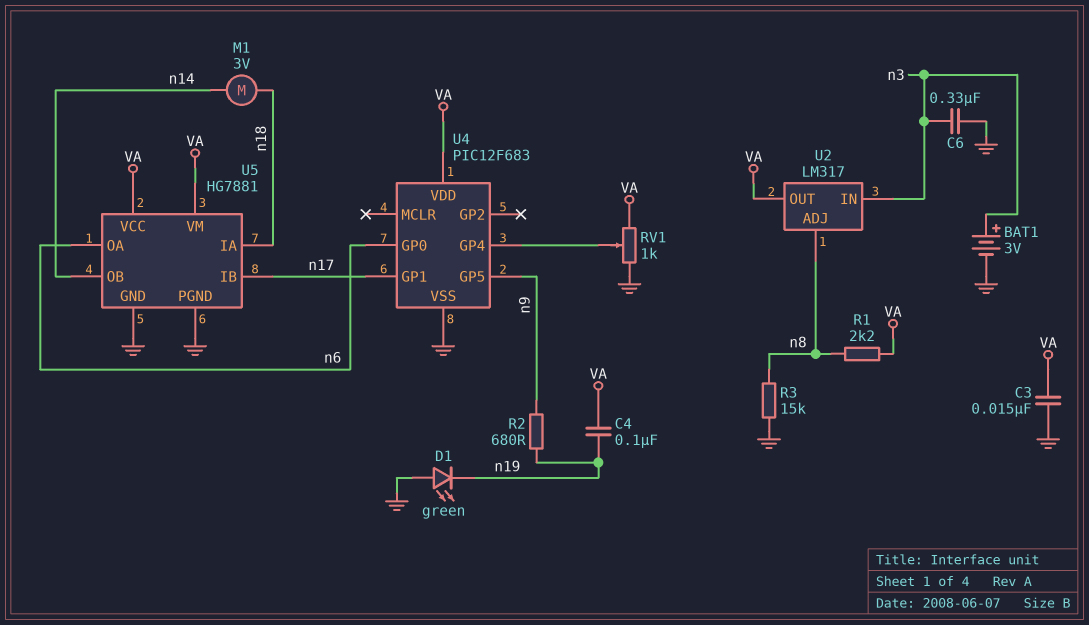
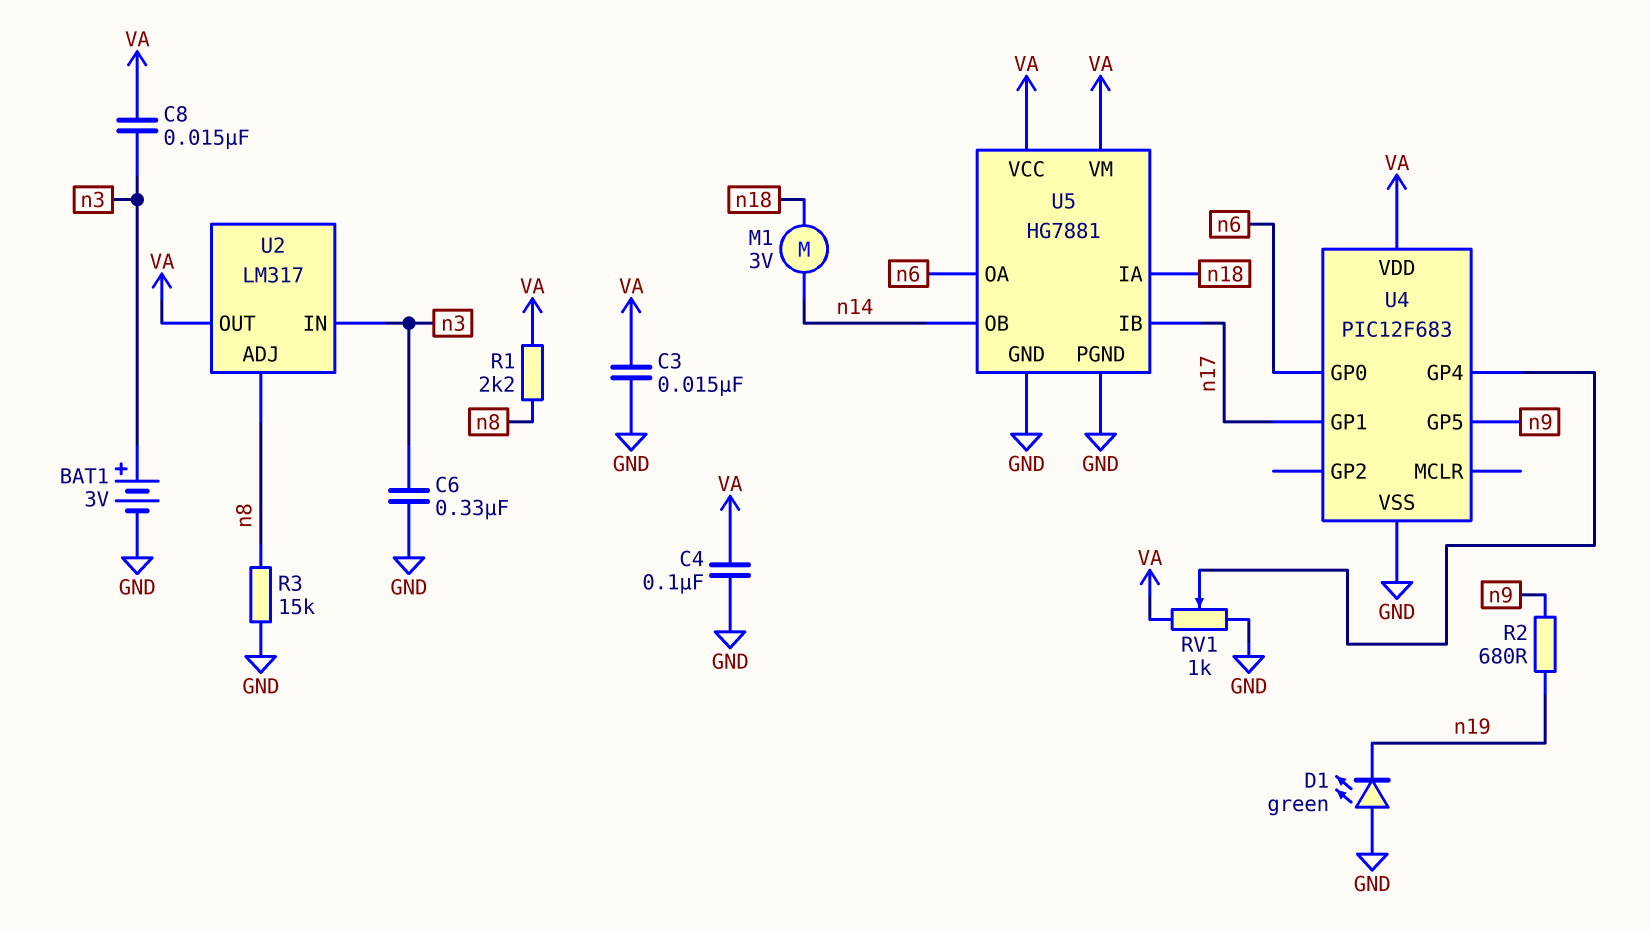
C4: 100nF (VA, n19) -> 100nF (GND, VA)
C8: none -> 15nF (VA, n3)

